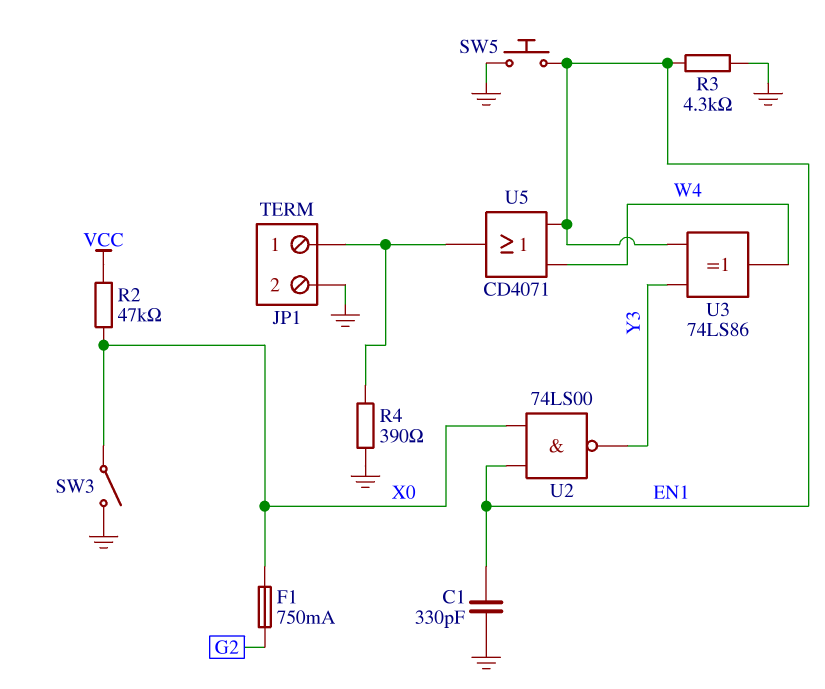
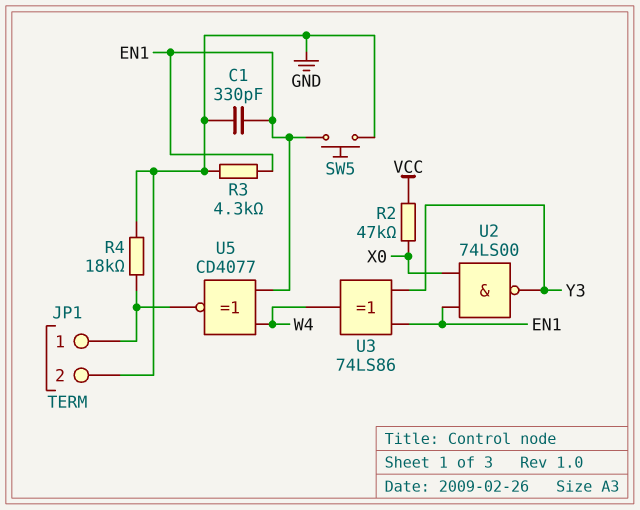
F1: 750mA (G2, X0) -> none
R4: 390 (GND, JP1/1) -> 18k (GND, JP1/1)
SW3: switch (GND, X0) -> none
U5: OR CD4071 (in EN1, in W4, out JP1/1) -> XNOR CD4077 (in EN1, in W4, out JP1/1)

